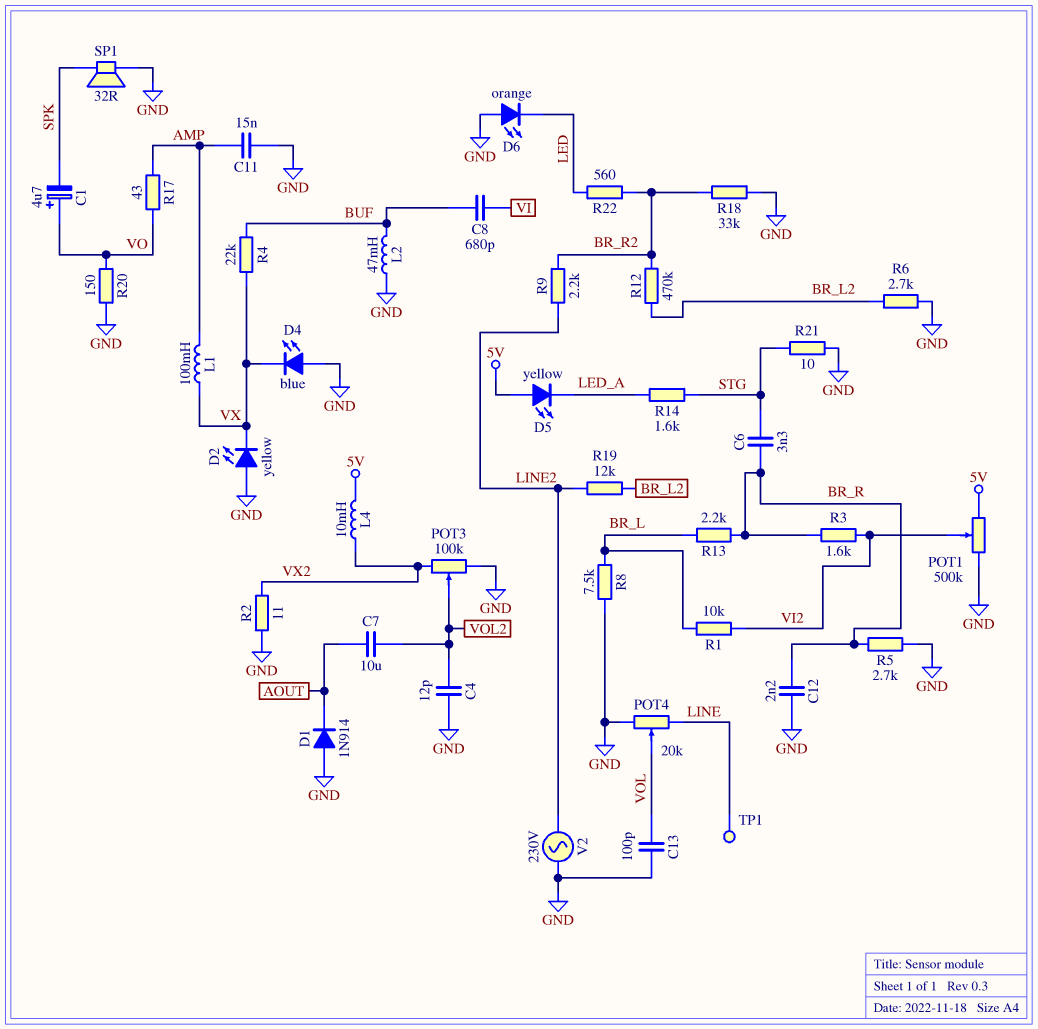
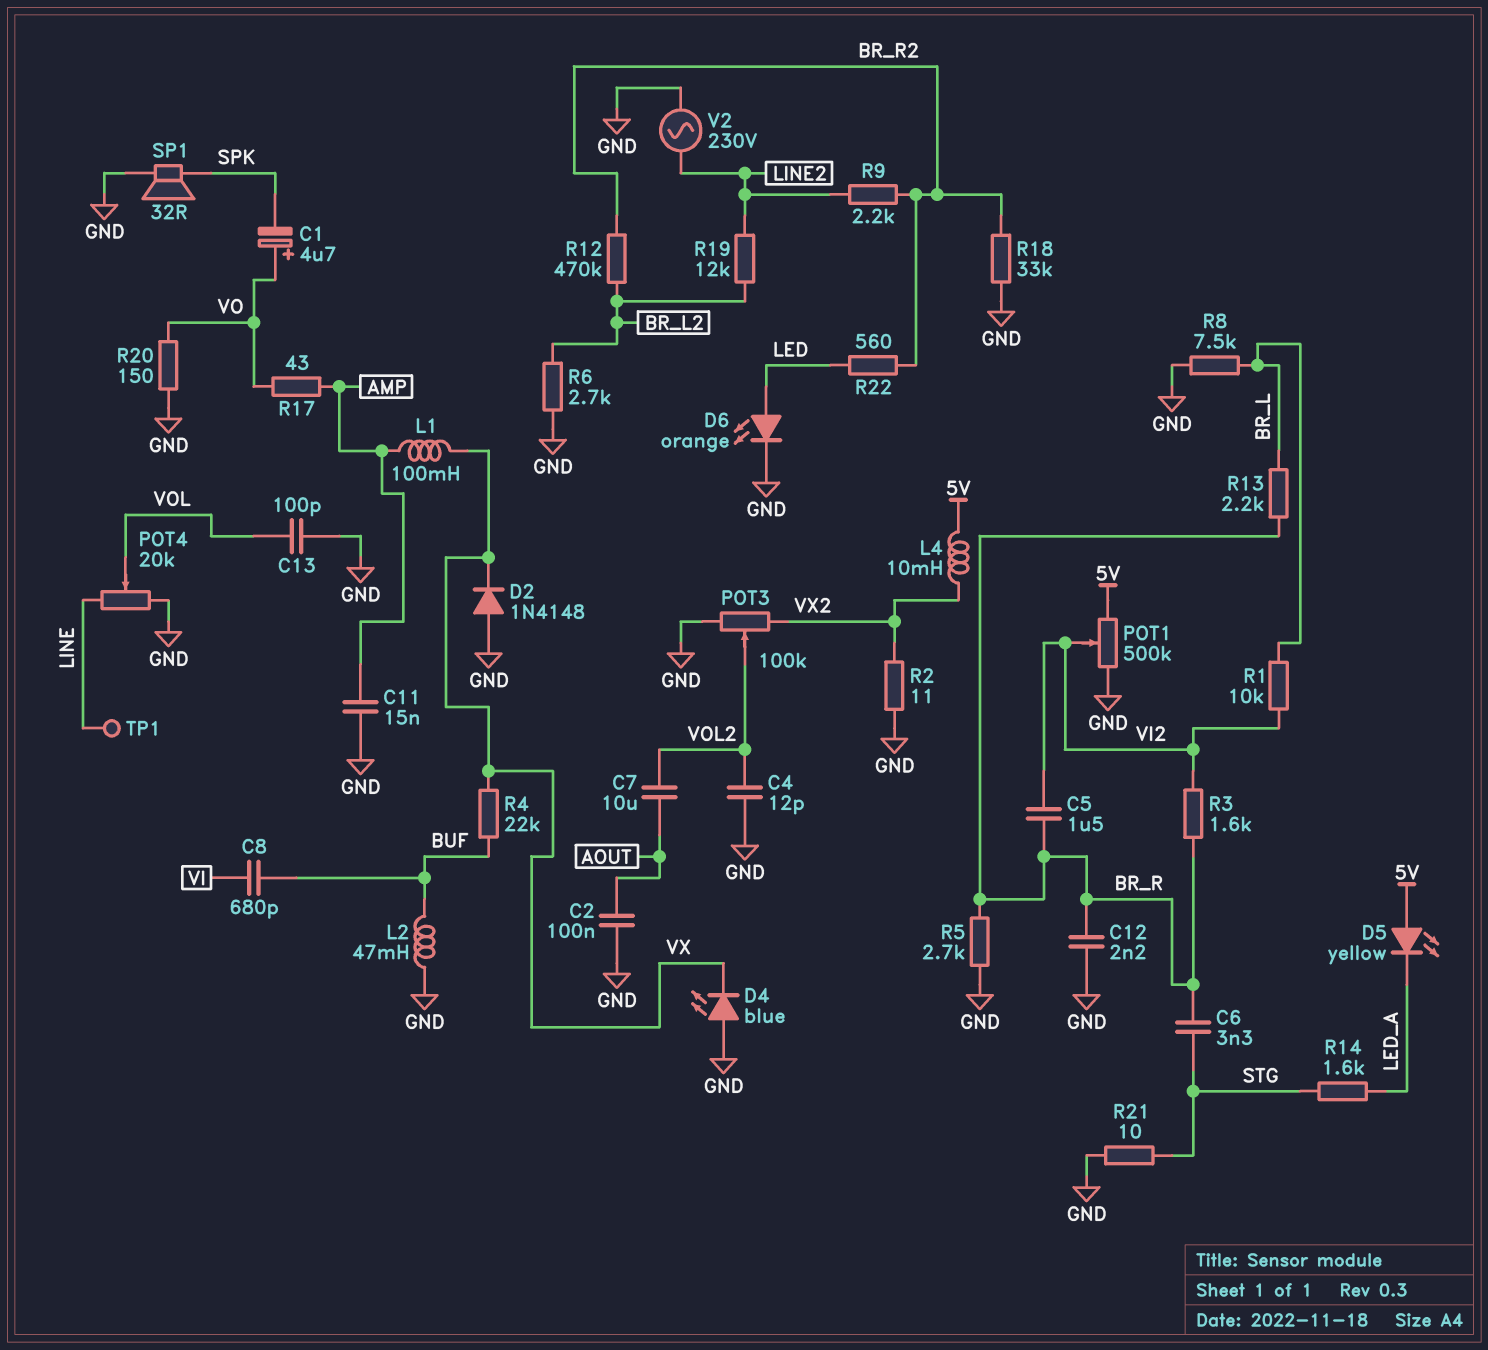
C2: none -> 100nF (AOUT, GND)
C5: none -> 1.5uF (BR_R, VI2)
D1: diode 1N914 (A GND, K AOUT) -> none
D2: LED yellow (A GND, K VX) -> diode 1N4148 (A GND, K VX)
D6: LED orange (A GND, K LED) -> LED orange (A LED, K GND)

